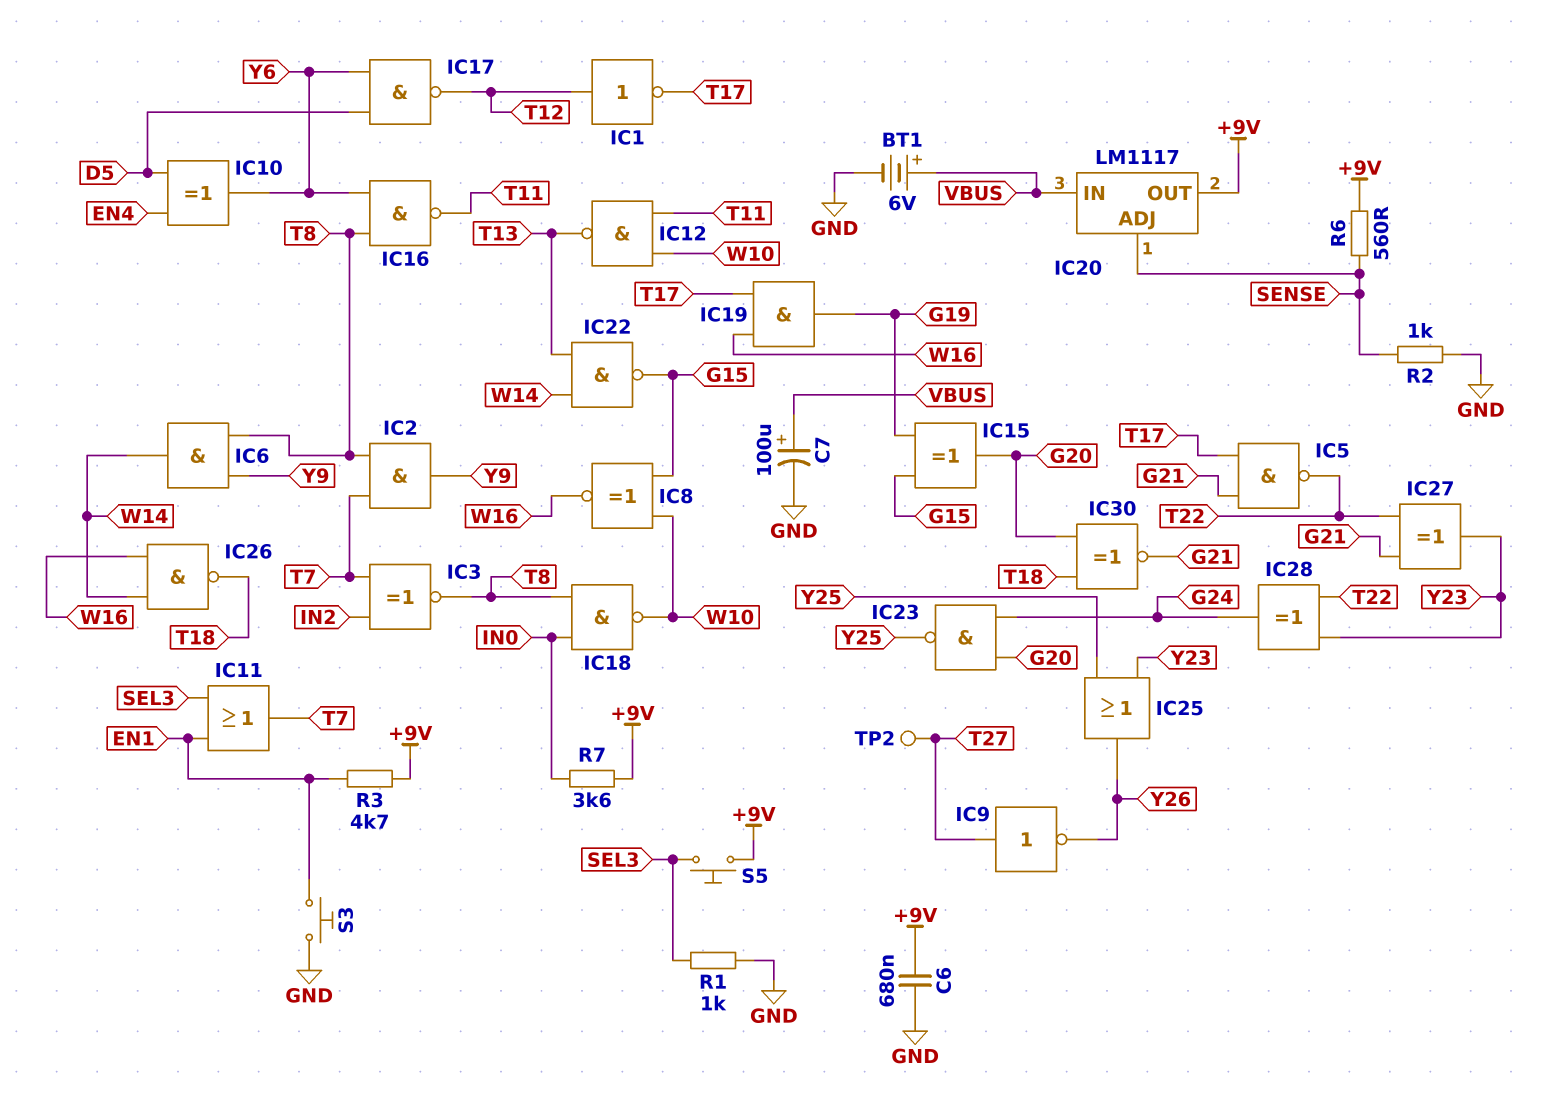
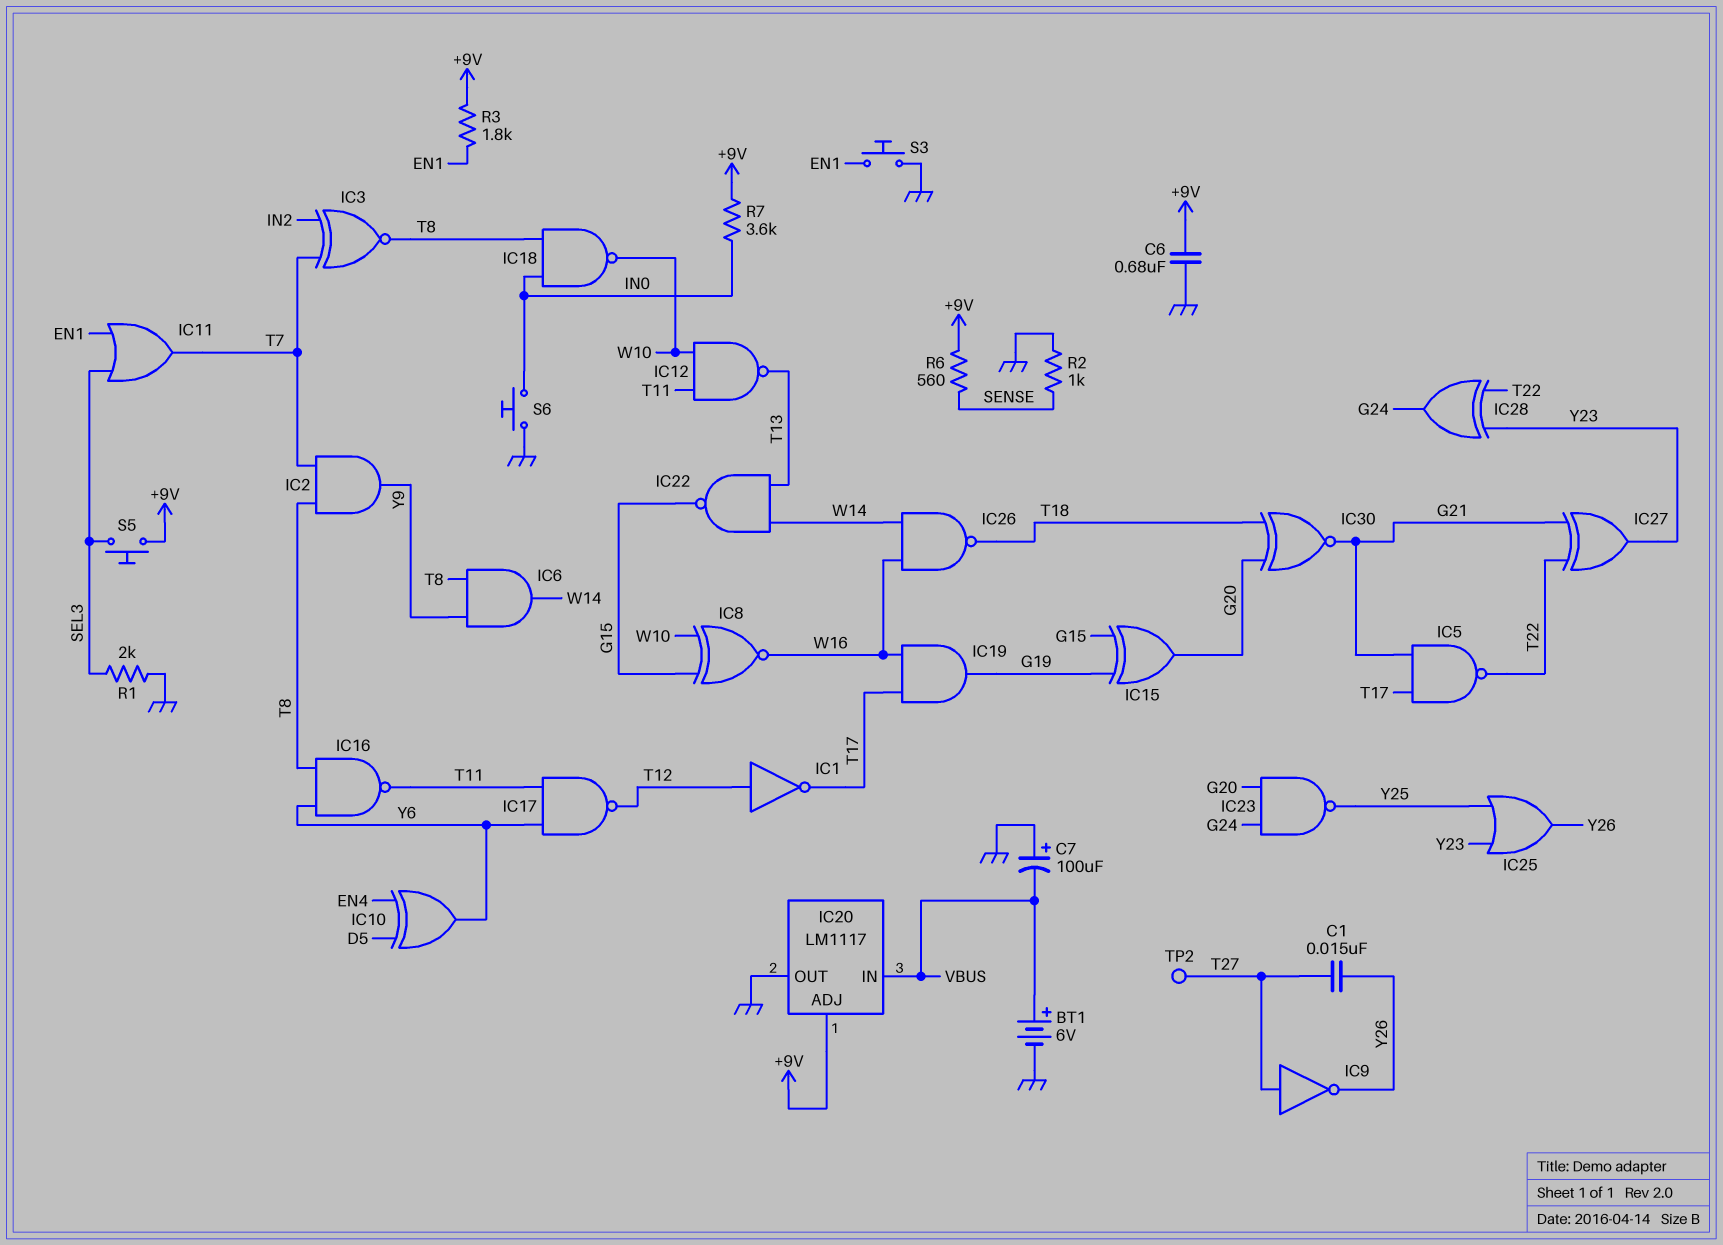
C1: none -> 15nF (T27, Y26)
C7: 100uF (plus VBUS, minus GND) -> 100uF (plus GND, minus VBUS)
IC17: NAND (in D5, in Y6, out T12) -> NAND (in T11, in Y6, out T12)
IC20 pin ADJ: SENSE -> +9V
IC20 pin OUT: +9V -> GND
R1: 1k (GND, SEL3) -> 2k (GND, SEL3)
R3: 4.7k (+9V, EN1) -> 1.8k (+9V, EN1)
S6: none -> button (GND, IN0)

